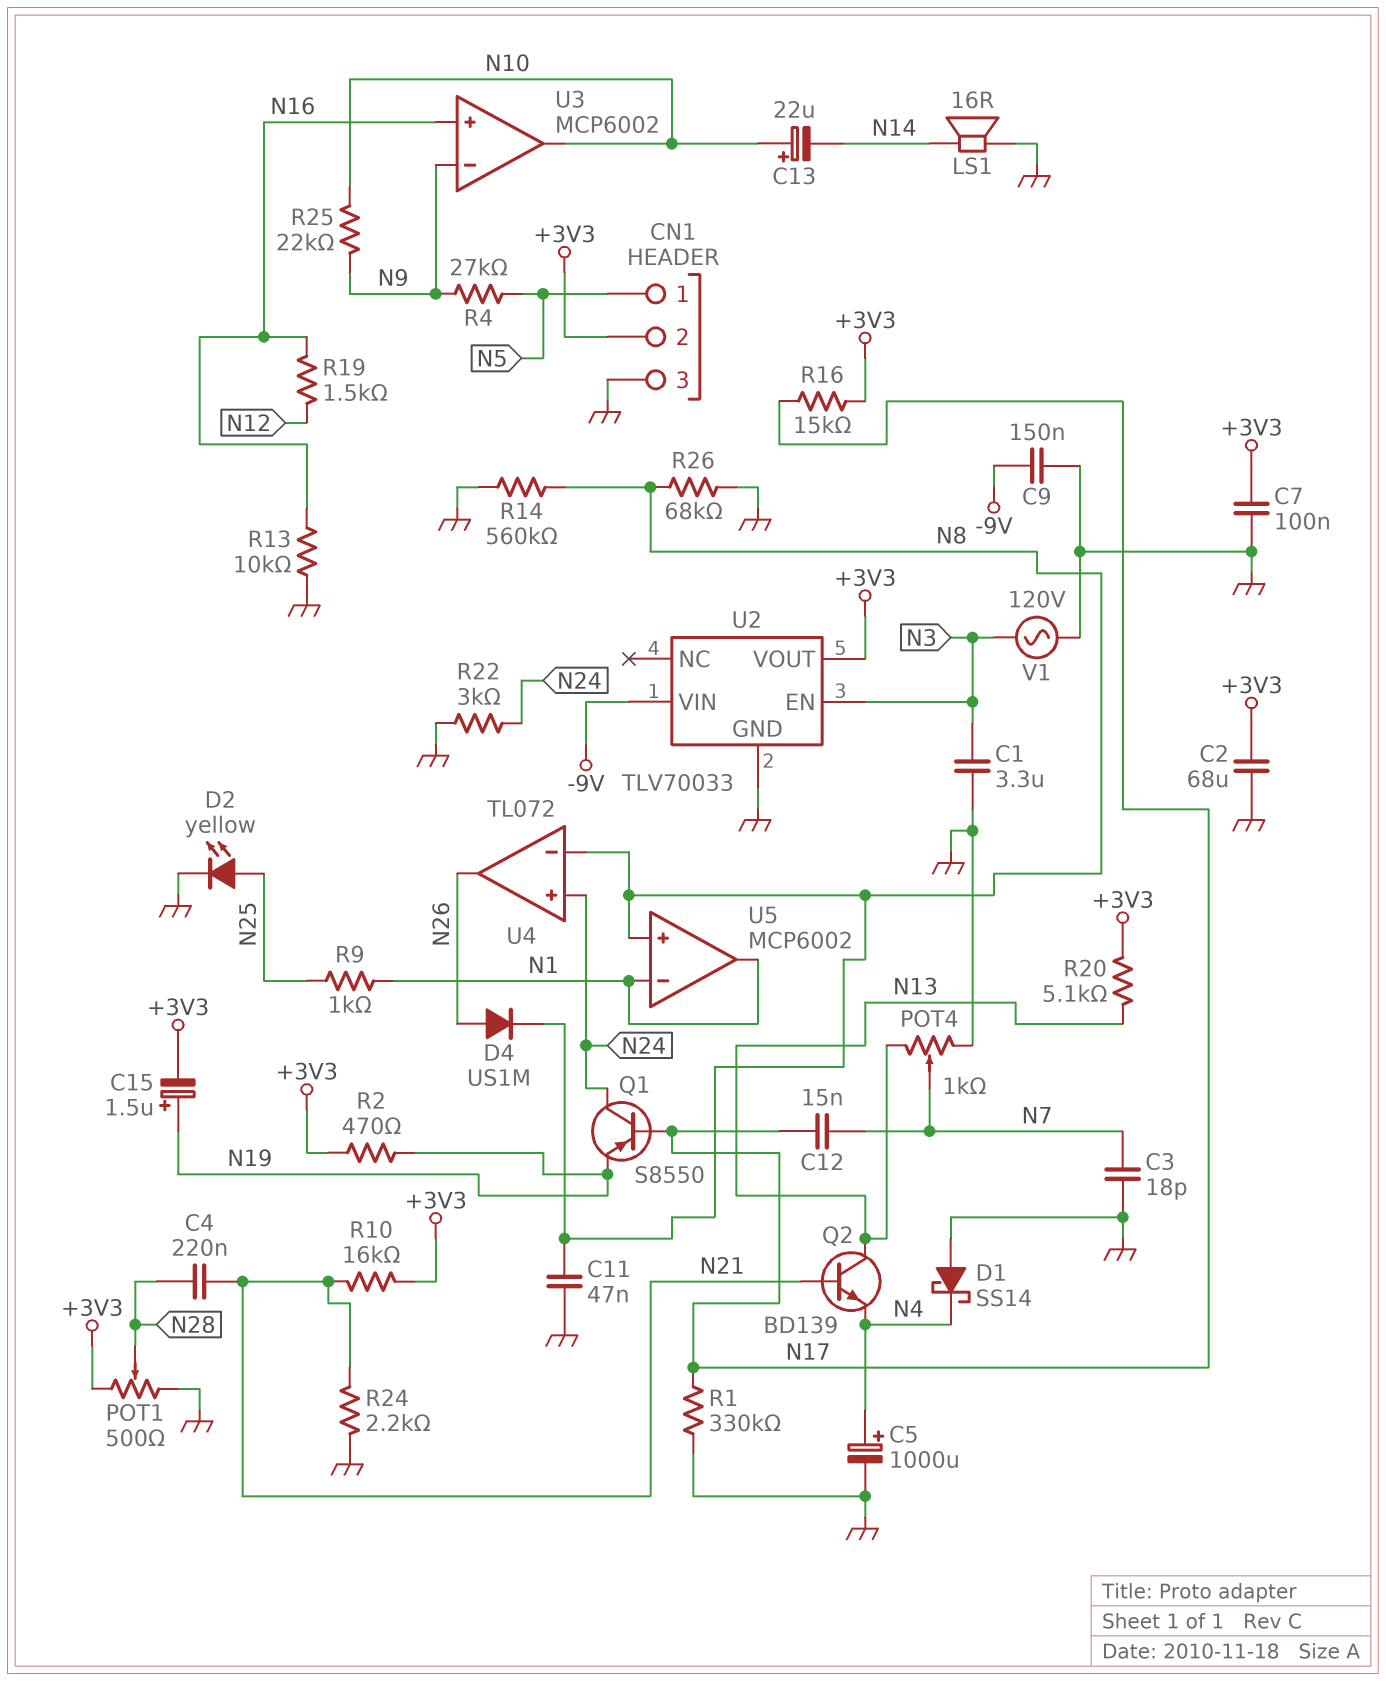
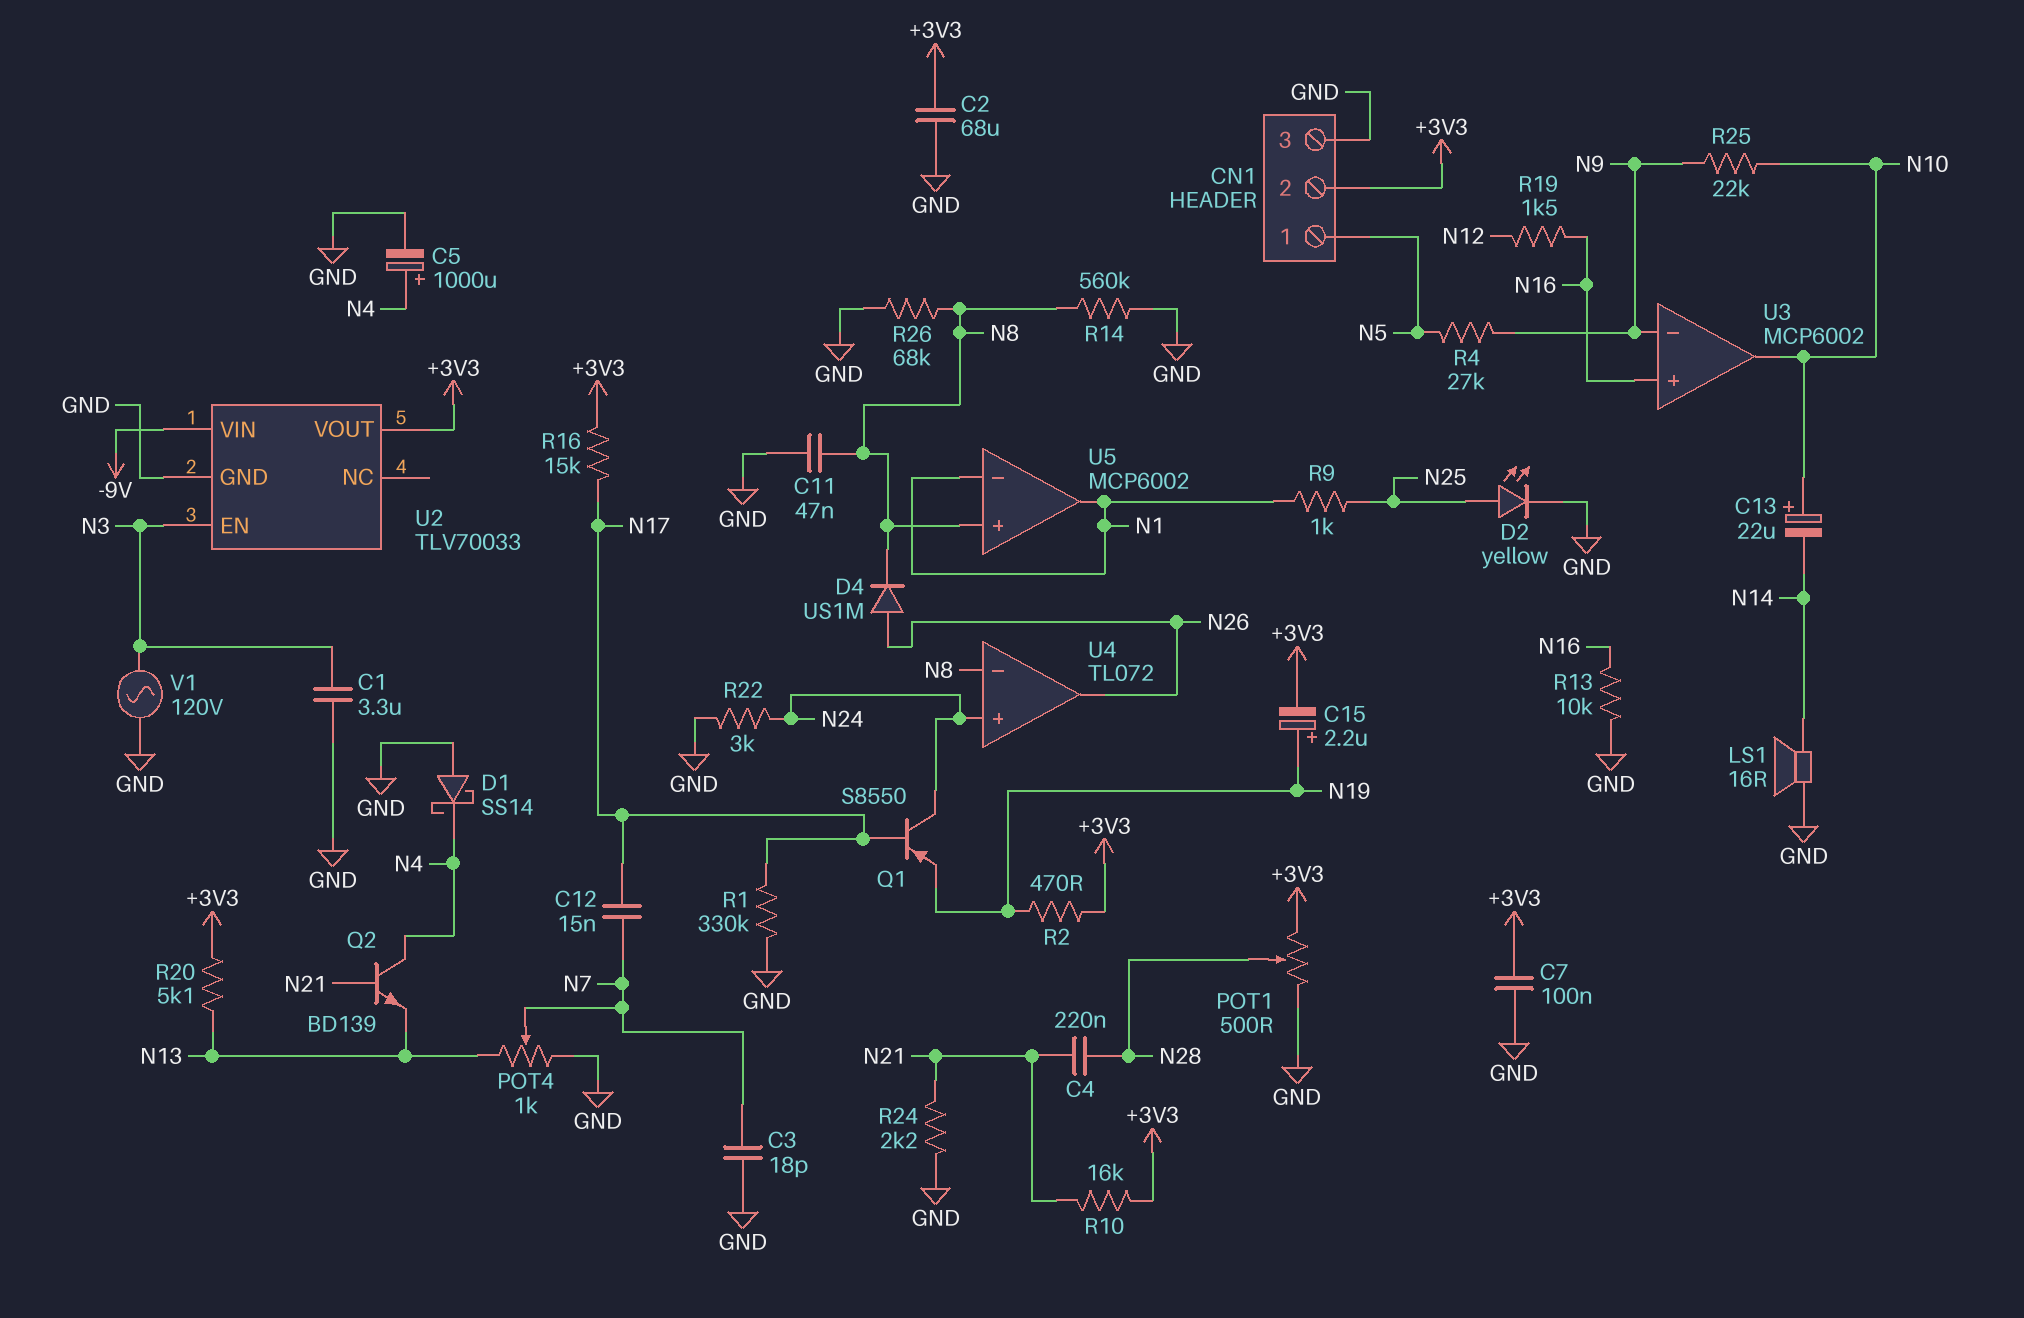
C9: 150nF (-9V, GND) -> none
C15: 1.5uF (plus N19, minus +3V3) -> 2.2uF (plus N19, minus +3V3)
Q2: NPN BD139 (B N21, C N13, E N4) -> NPN BD139 (B N21, C N4, E N13)

